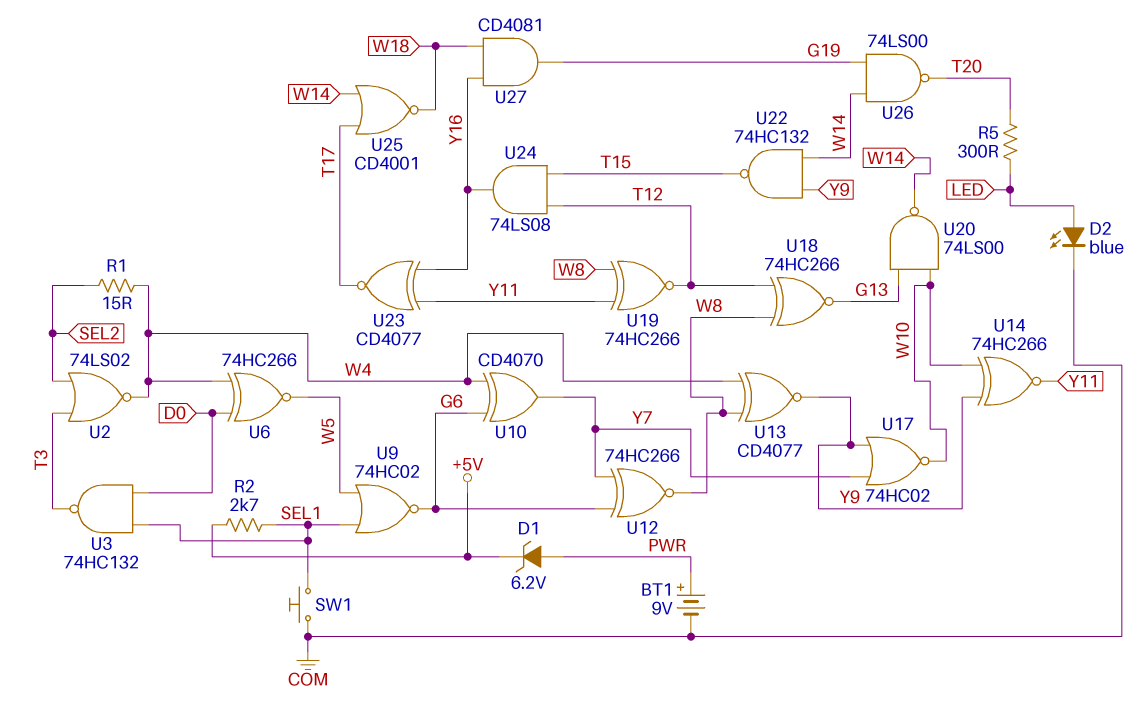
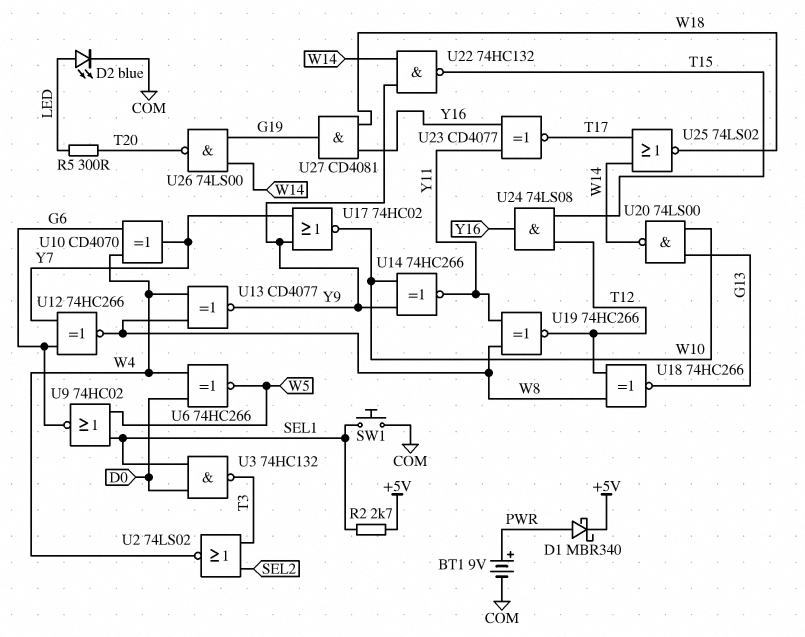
D1: zener 6.2V (A PWR, K +5V) -> schottky MBR340 (A PWR, K +5V)
R1: 15 (SEL2, W4) -> none
U25: NOR CD4001 (in T17, in W14, out W18) -> NOR 74LS02 (in T17, in W14, out W18)

